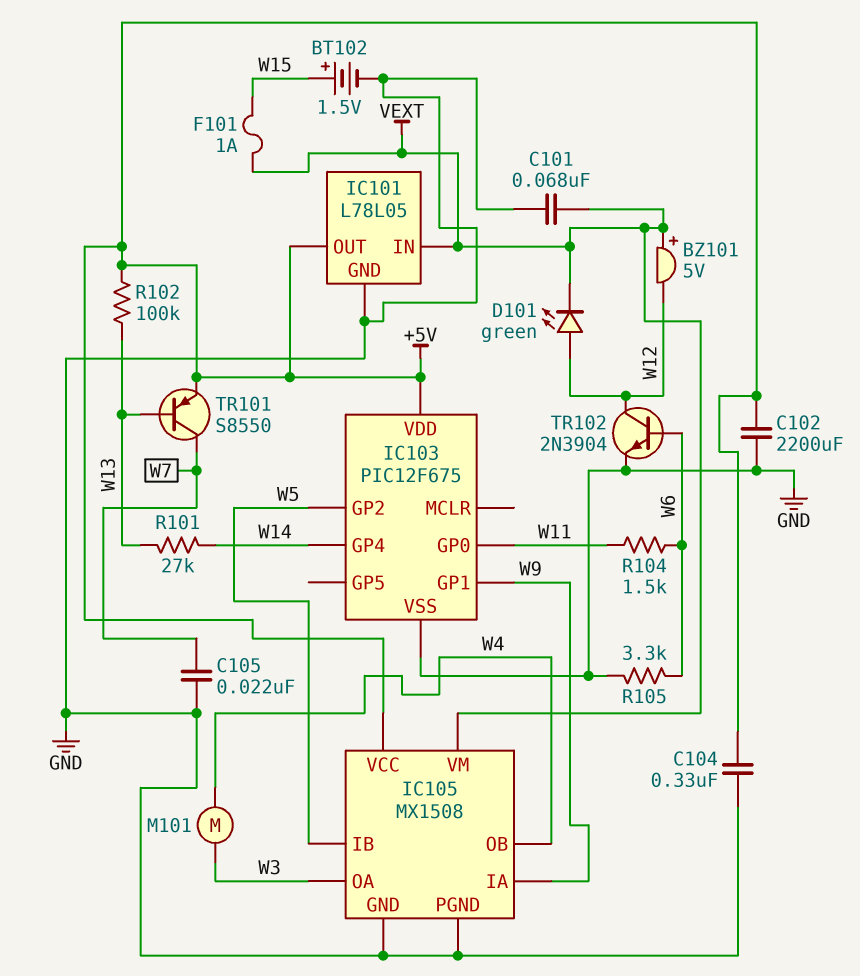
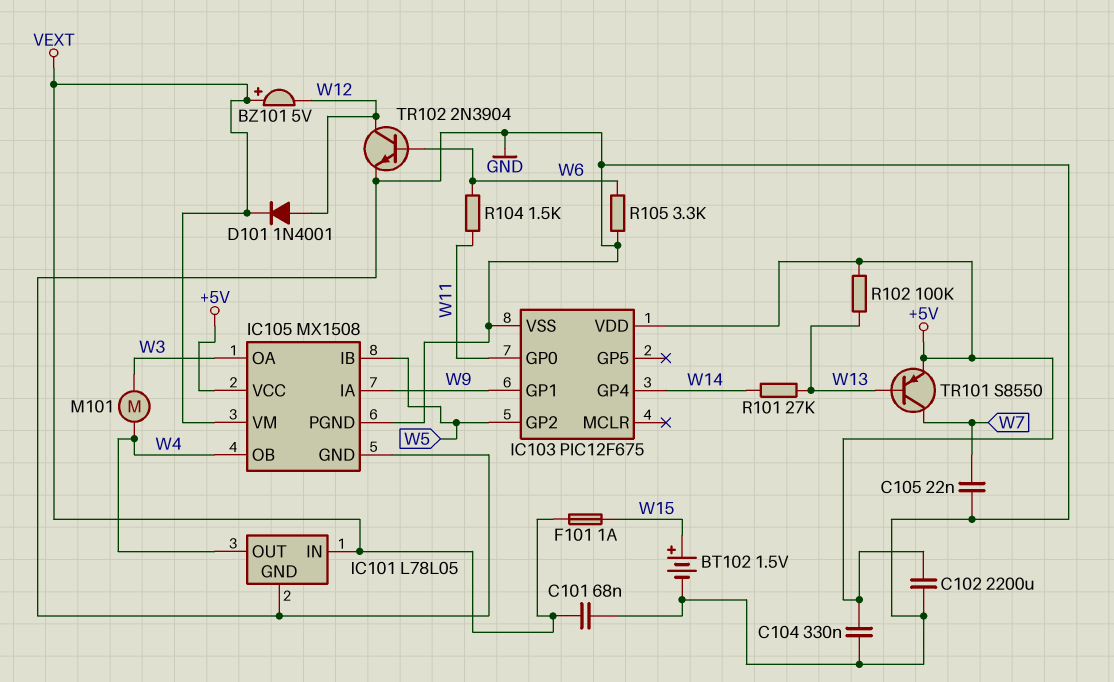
D101: LED green (A W12, K VEXT) -> diode 1N4001 (A W12, K VEXT)
IC101 pin OUT: +5V -> W4

